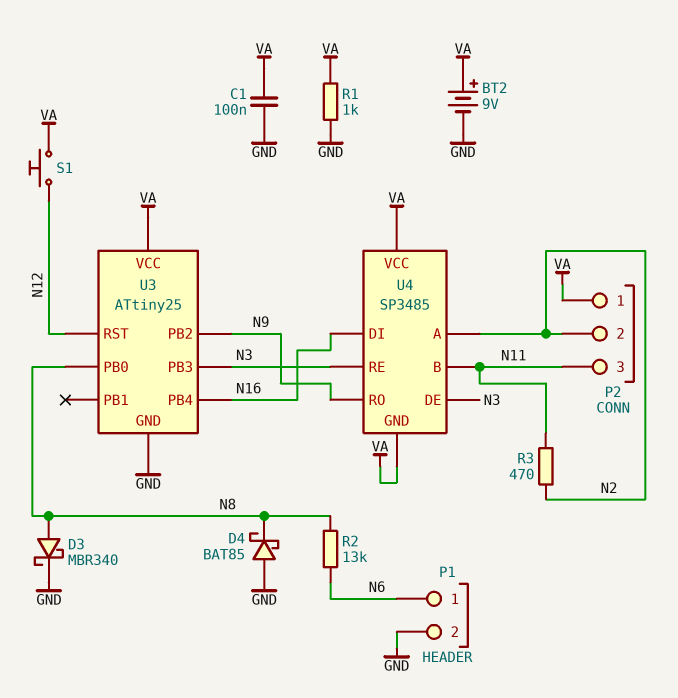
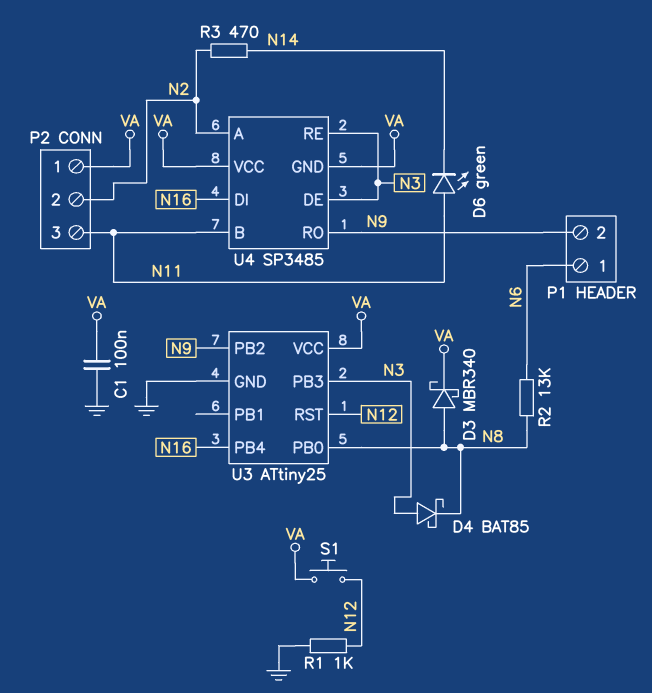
BT2: 9V (plus VA, minus GND) -> none
D3: schottky MBR340 (A N8, K GND) -> schottky MBR340 (A N8, K VA)
D4: schottky BAT85 (A GND, K N8) -> schottky BAT85 (A N3, K N8)
D6: none -> LED green (A N11, K N14)
P1 pin 2: GND -> N9
R1: 1k (GND, VA) -> 1k (GND, N12)
R3: 470 (N2, N11) -> 470 (N2, N14)

